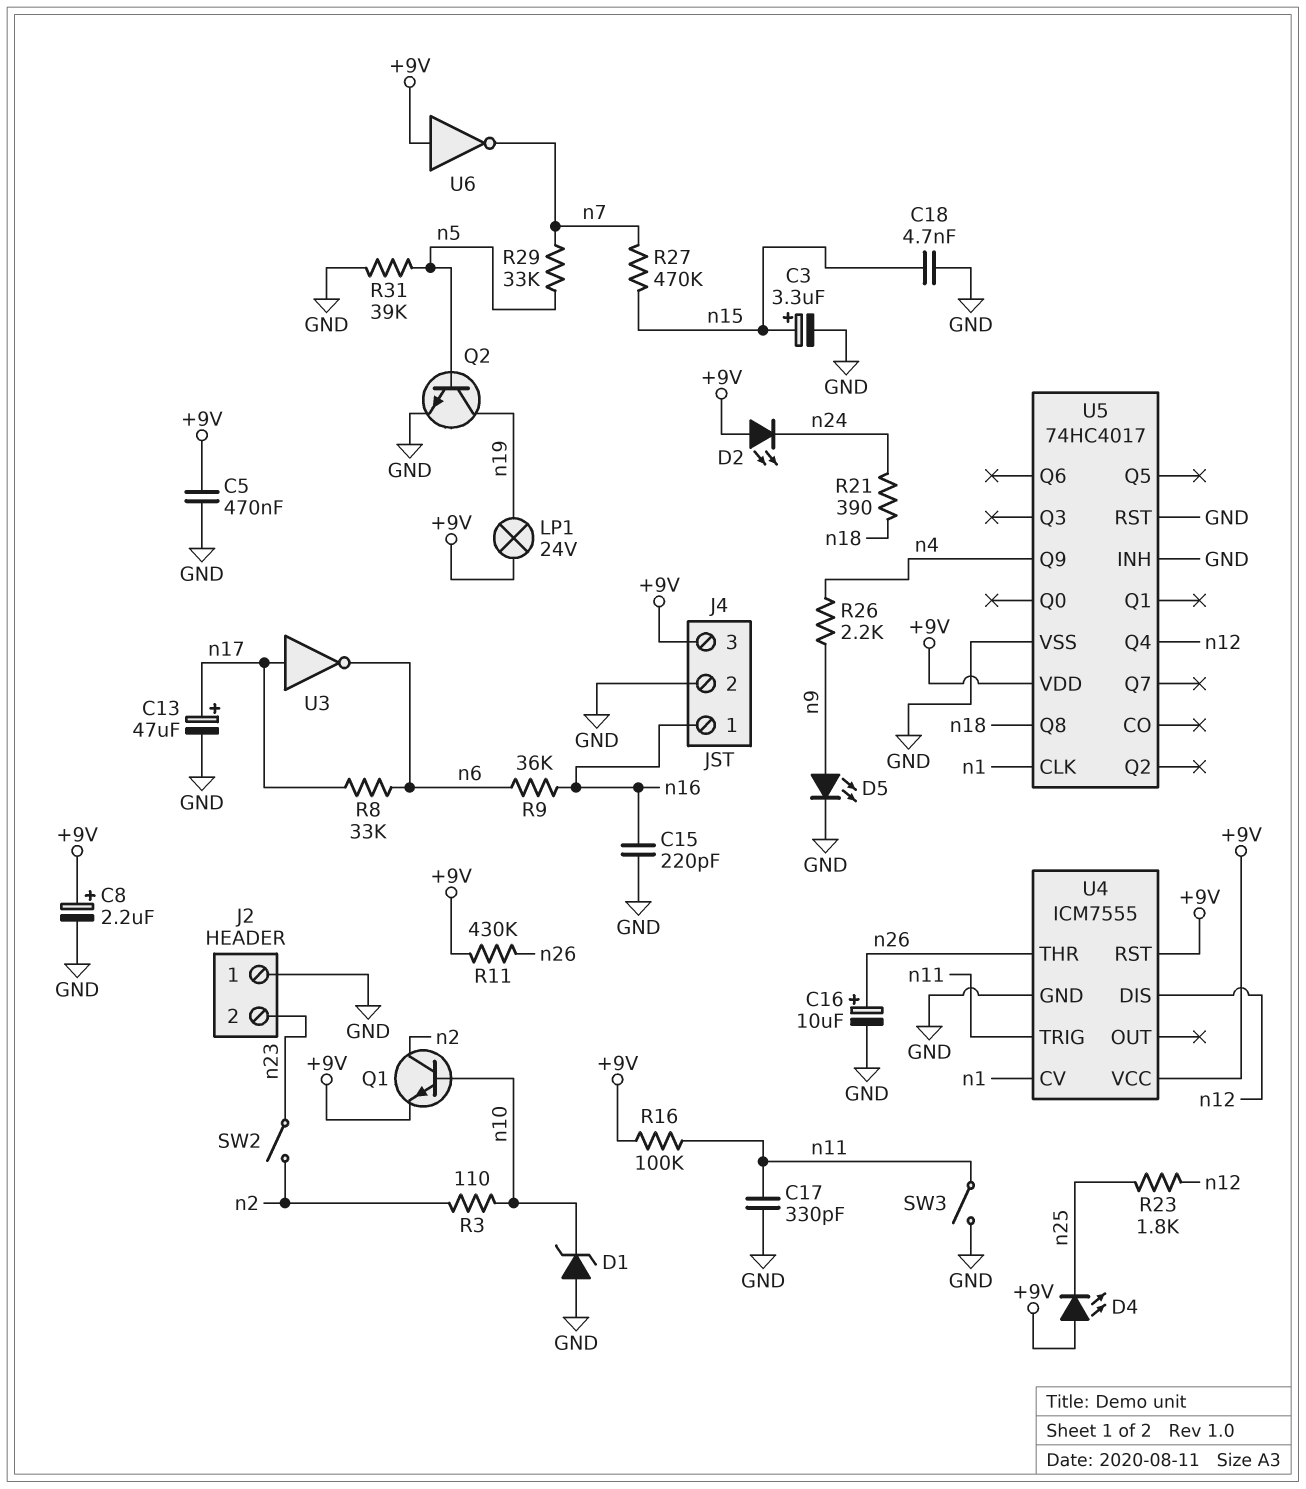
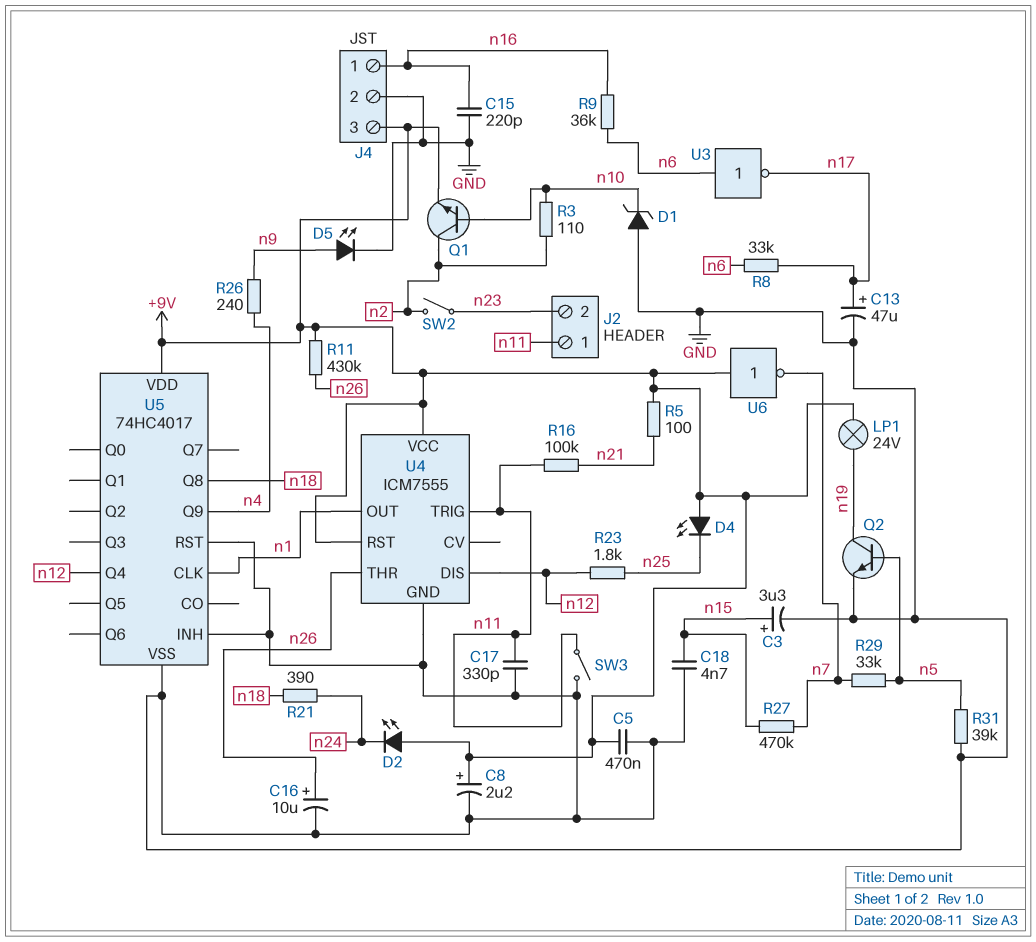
J2 pin 1: GND -> n11
R5: none -> 100 (+9V, n21)
R16: 100k (+9V, n11) -> 100k (n11, n21)
R26: 2.2k (n4, n9) -> 240 (n4, n9)
U3: NOT (in n17, out n6) -> NOT (in n6, out n17)
U4 pin CV: n1 -> none
U4 pin OUT: none -> n1

